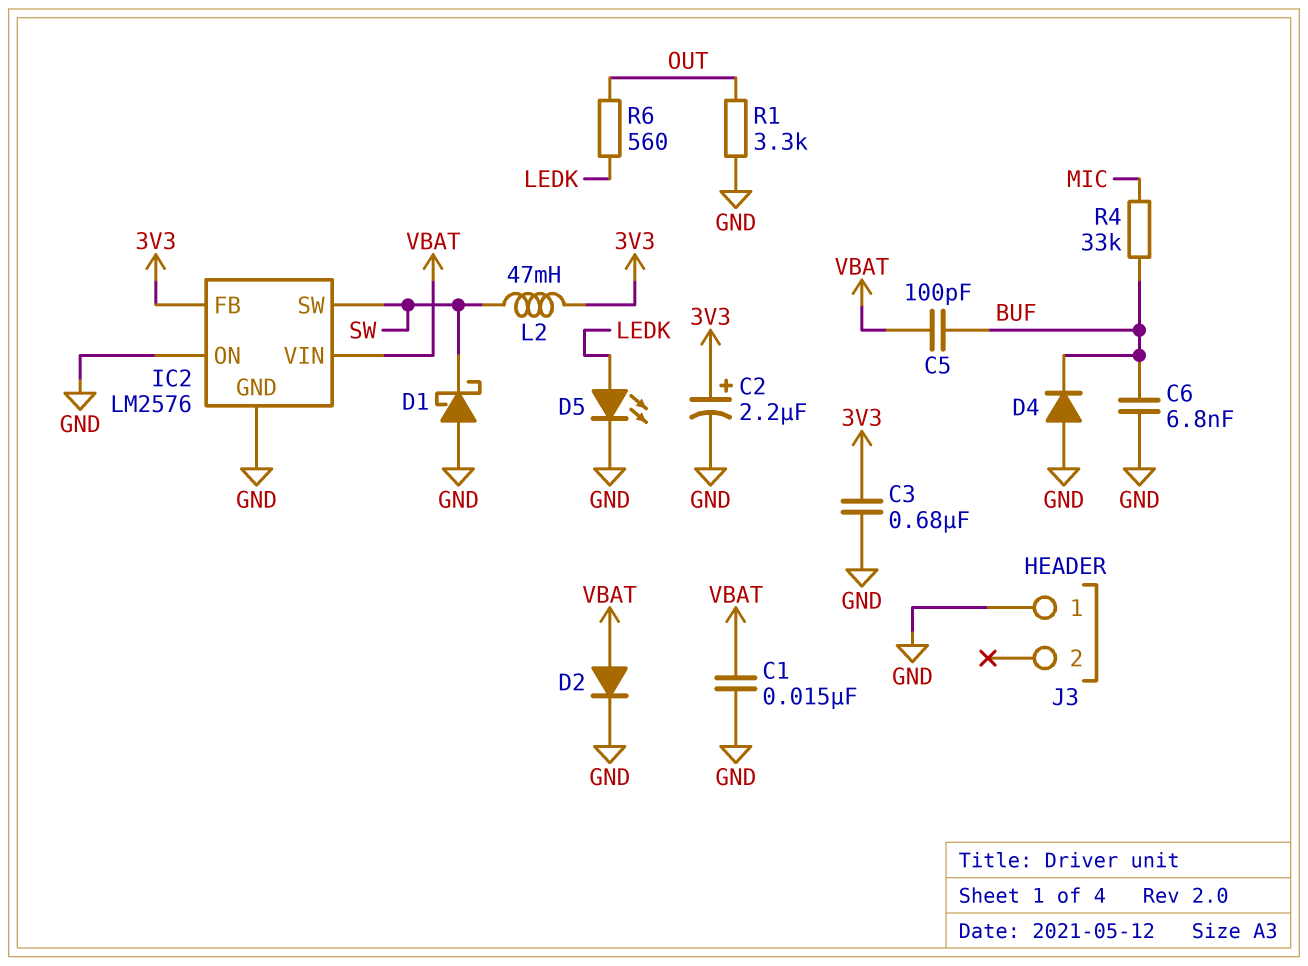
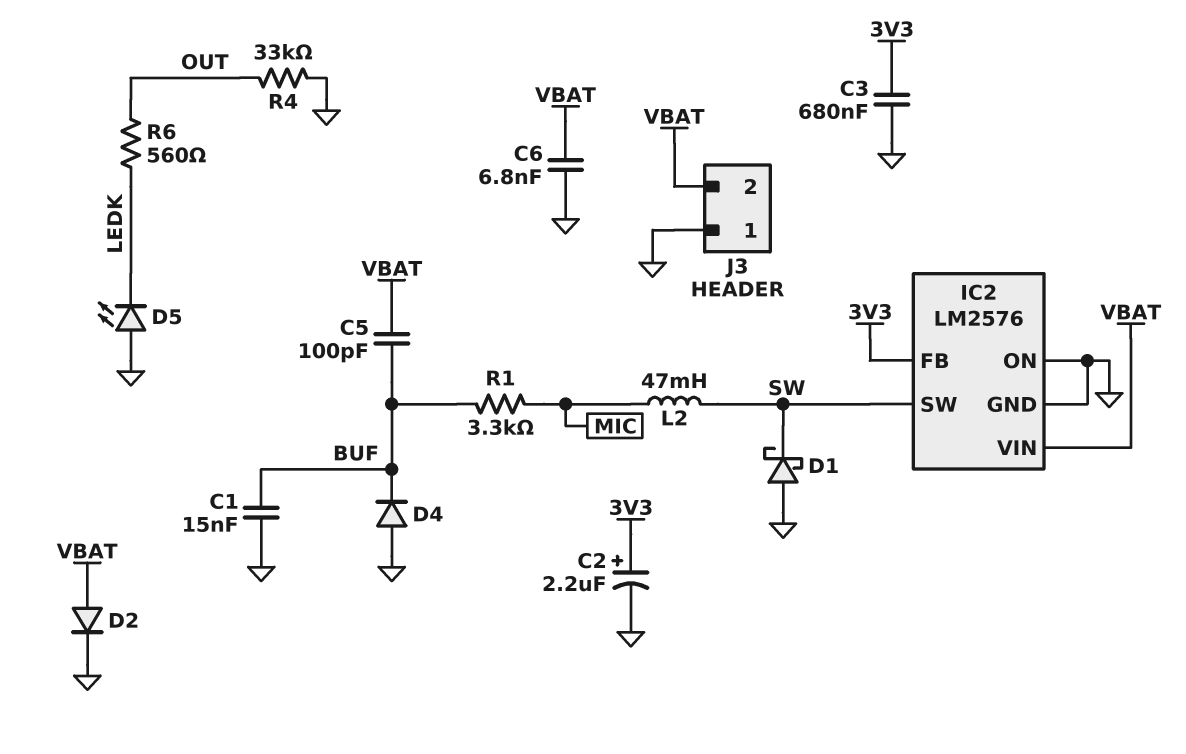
C1: 15nF (GND, VBAT) -> 15nF (BUF, GND)
C6: 6.8nF (BUF, GND) -> 6.8nF (GND, VBAT)
D5: LED (A LEDK, K GND) -> LED (A GND, K LEDK)
J3 pin 2: none -> VBAT
L2: 47mH (3V3, SW) -> 47mH (MIC, SW)
R1: 3.3k (GND, OUT) -> 3.3k (BUF, MIC)
R4: 33k (BUF, MIC) -> 33k (GND, OUT)

